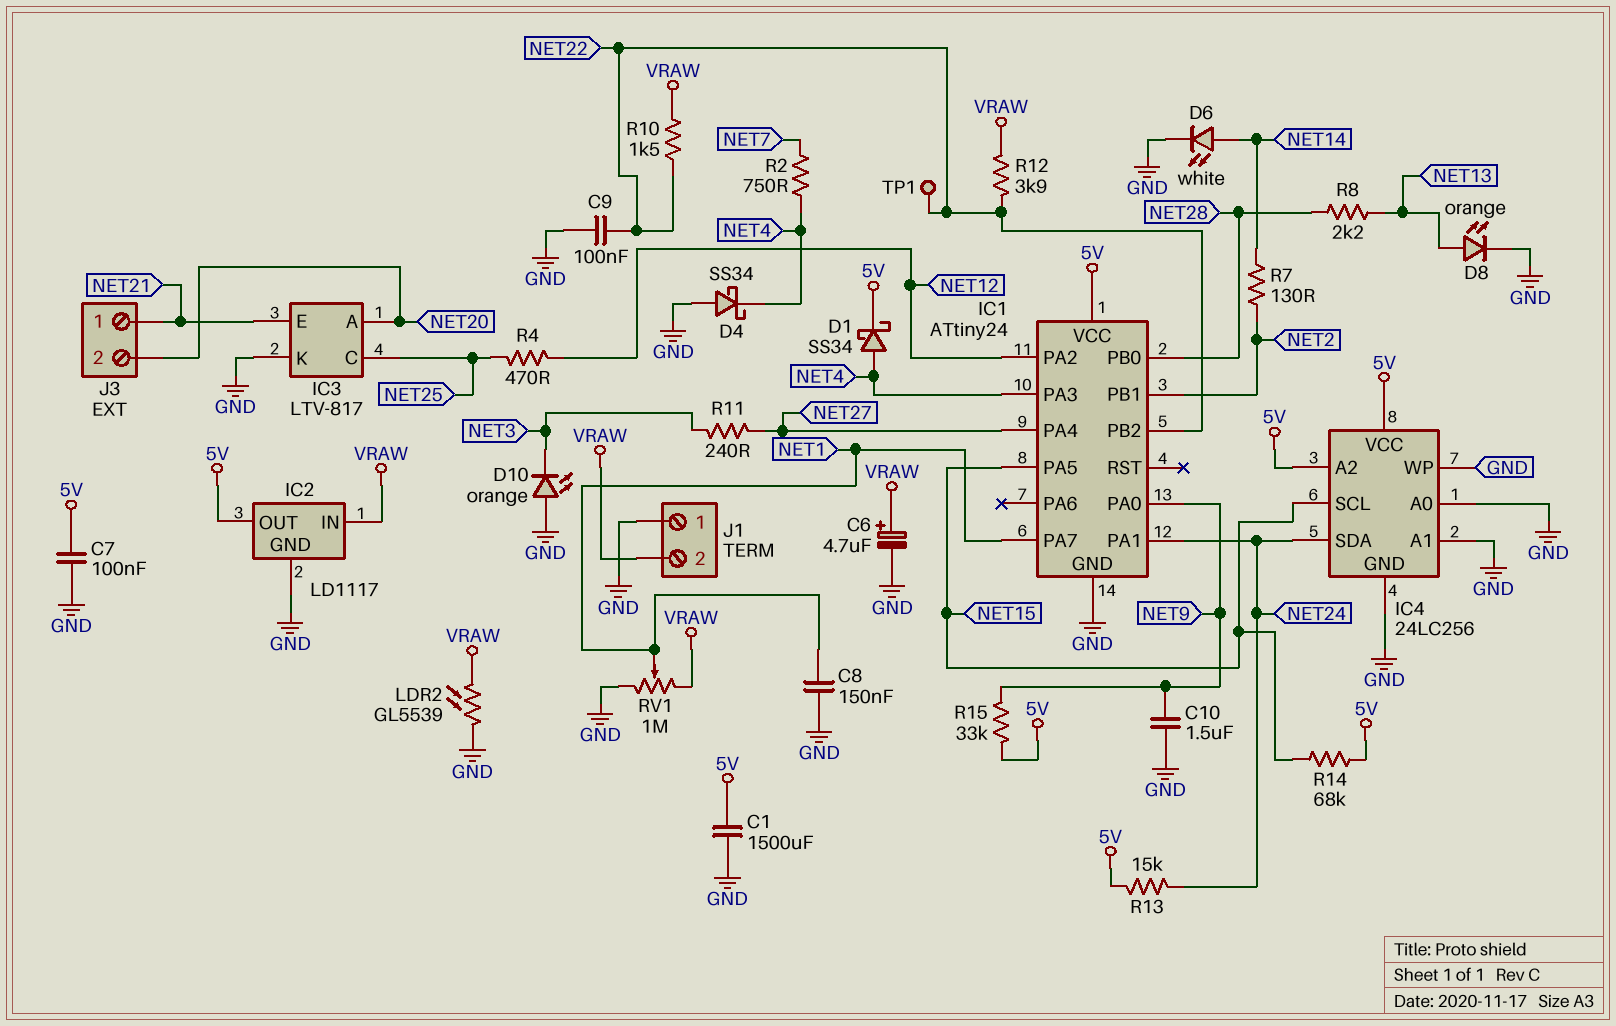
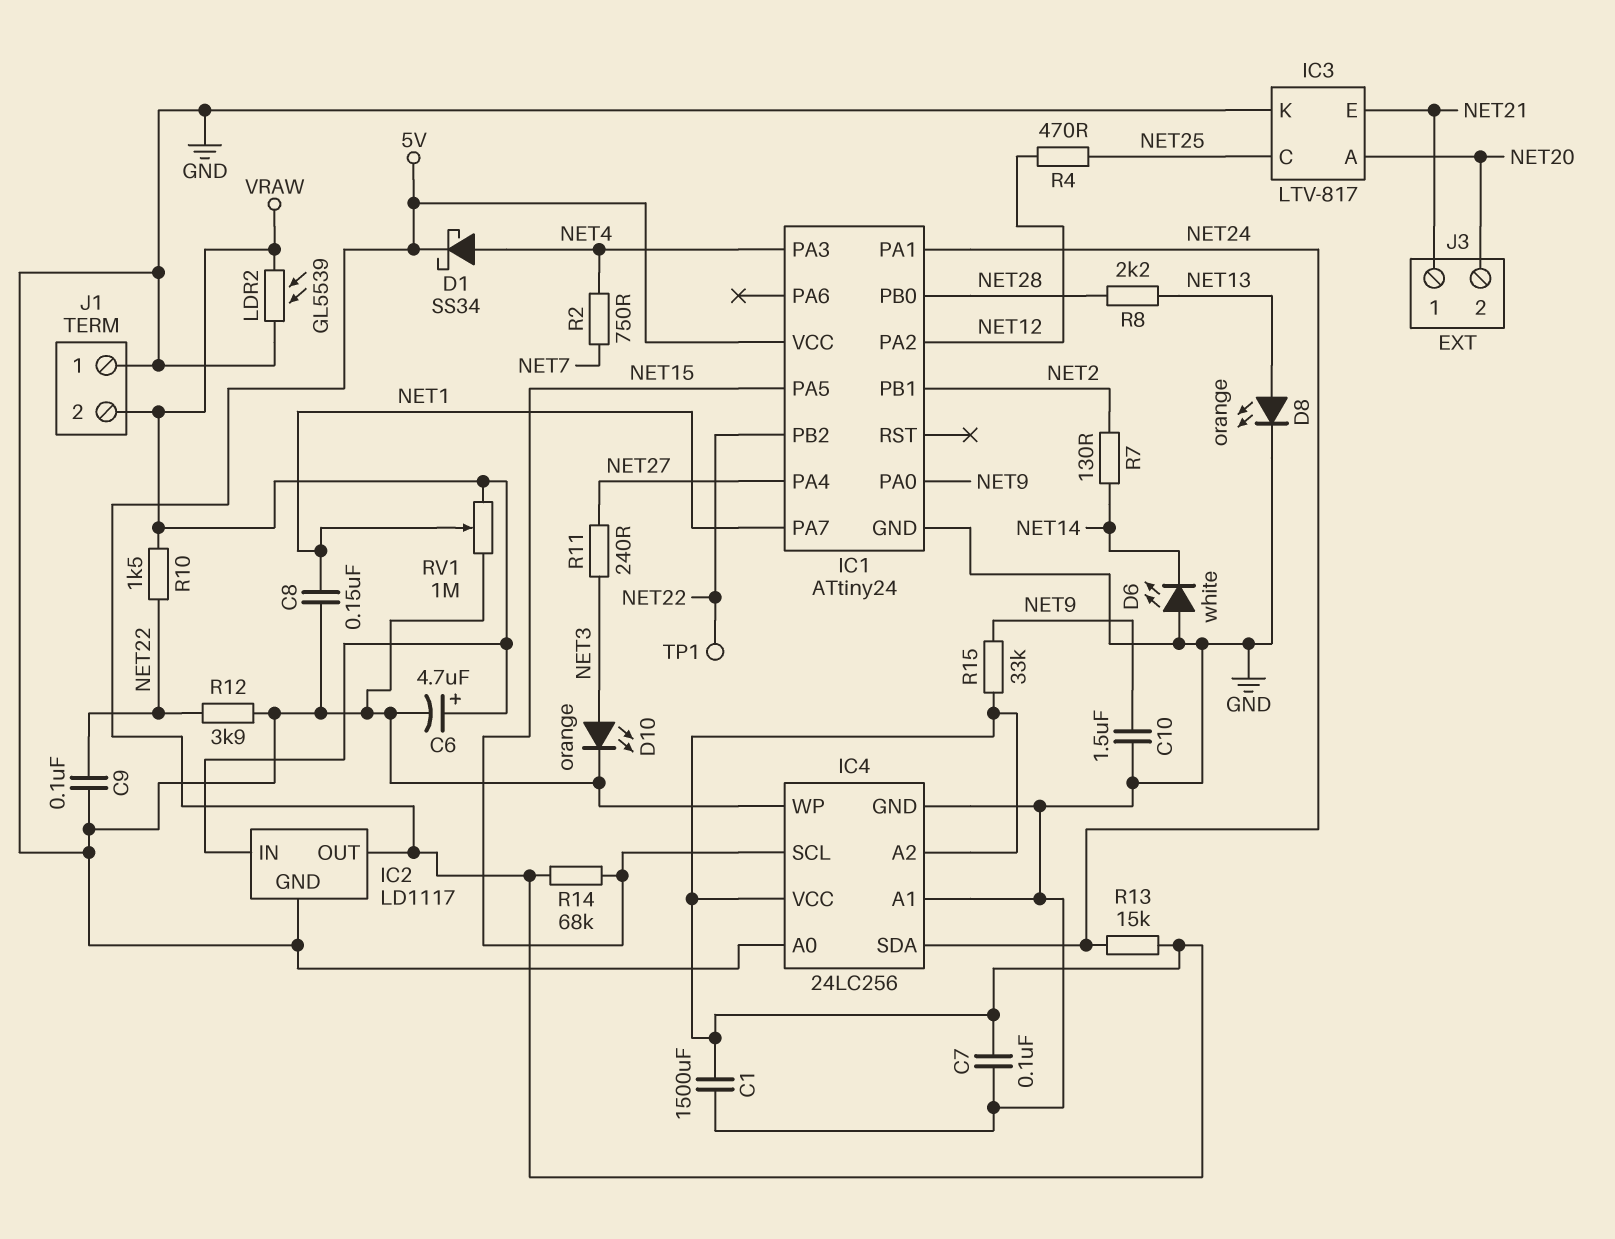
D4: schottky SS34 (A GND, K NET4) -> none
D6: LED white (A NET14, K GND) -> LED white (A GND, K NET14)
D10: LED orange (A GND, K NET3) -> LED orange (A NET3, K GND)
R12: 3.9k (NET22, VRAW) -> 3.9k (GND, NET22)

